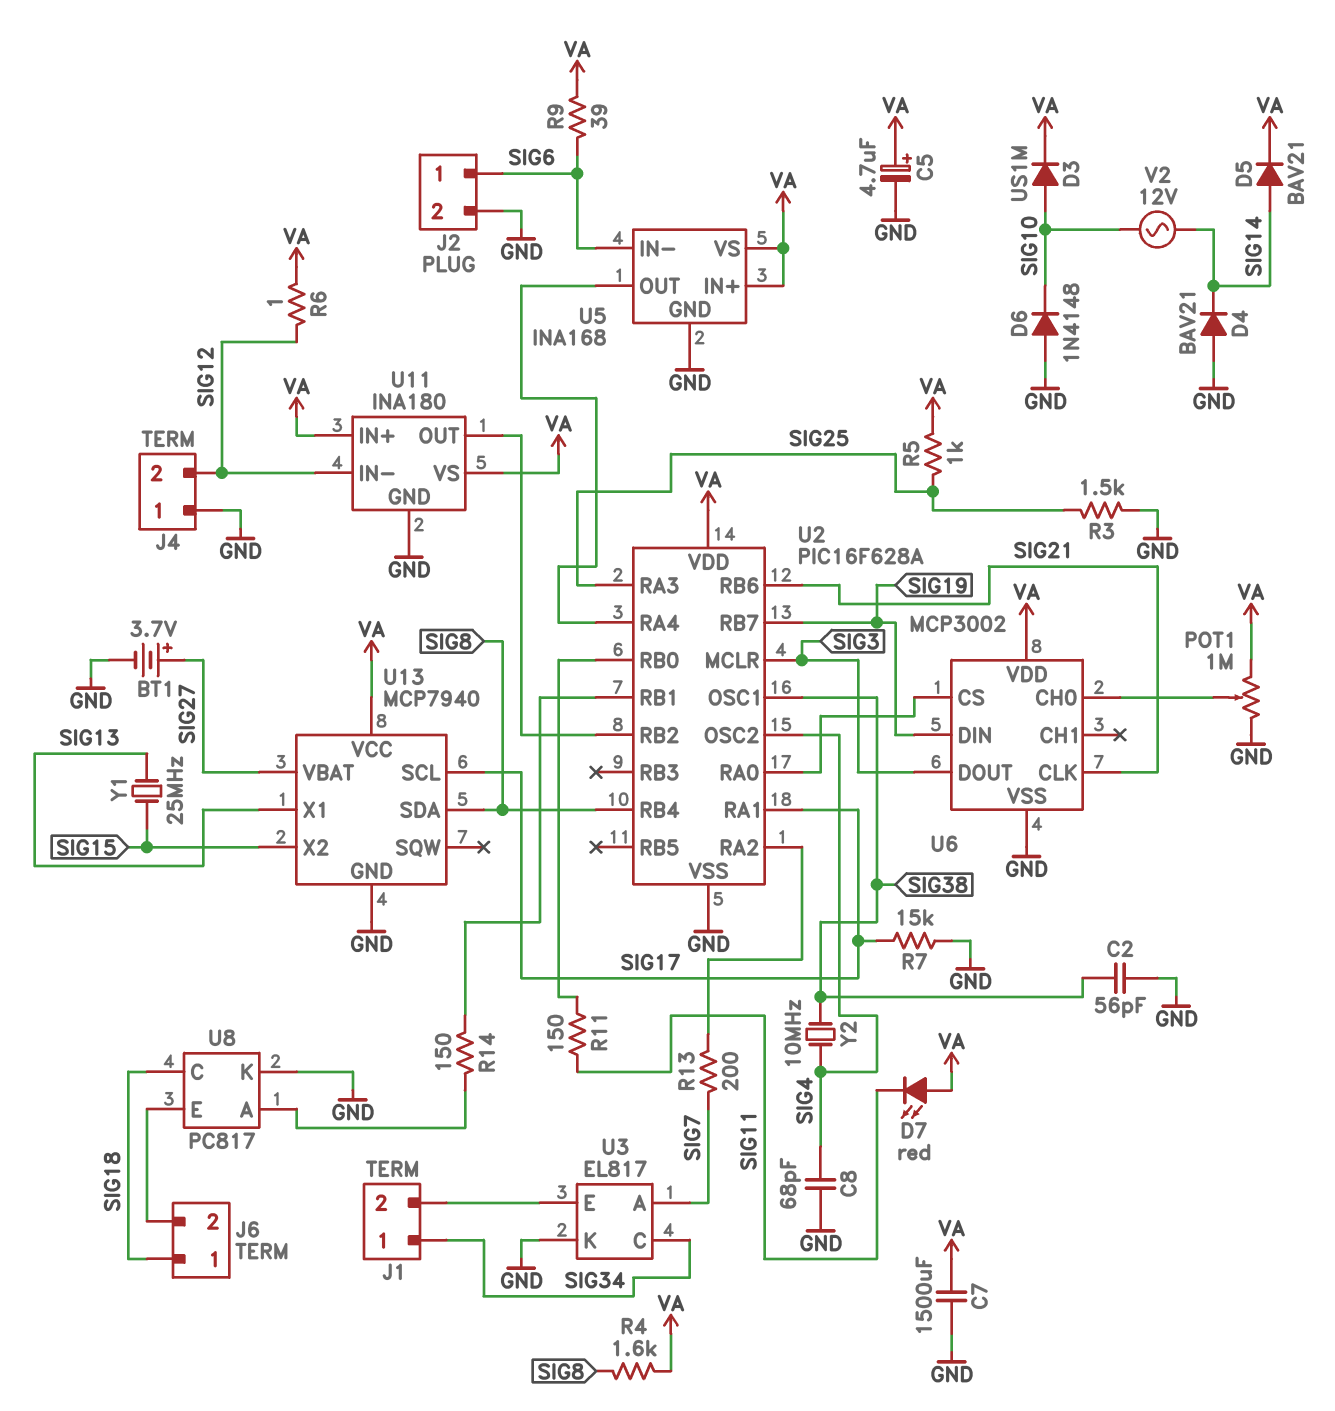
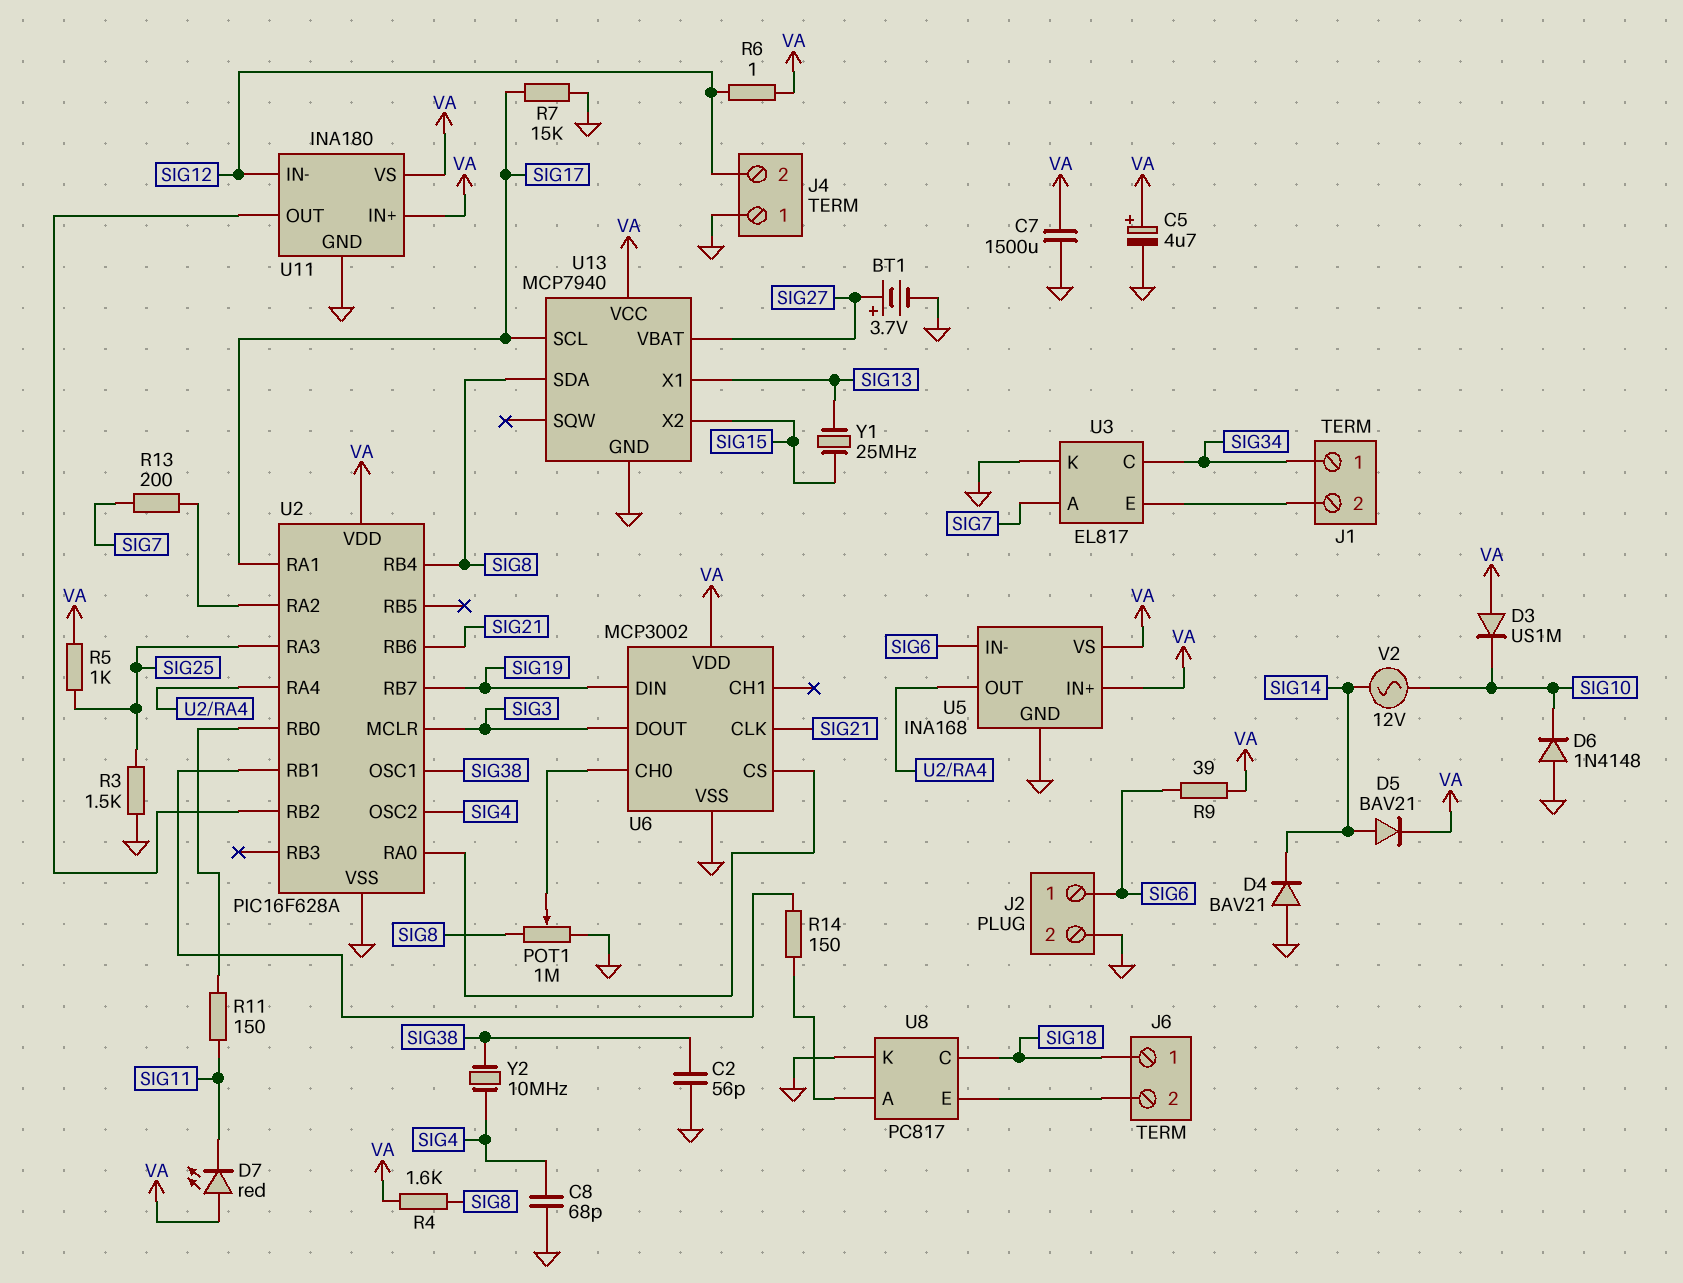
D3: diode US1M (A SIG10, K VA) -> diode US1M (A VA, K SIG10)
POT1: 1M (GND, VA, wiper U6/CH0) -> 1M (GND, SIG8, wiper U6/CH0)

